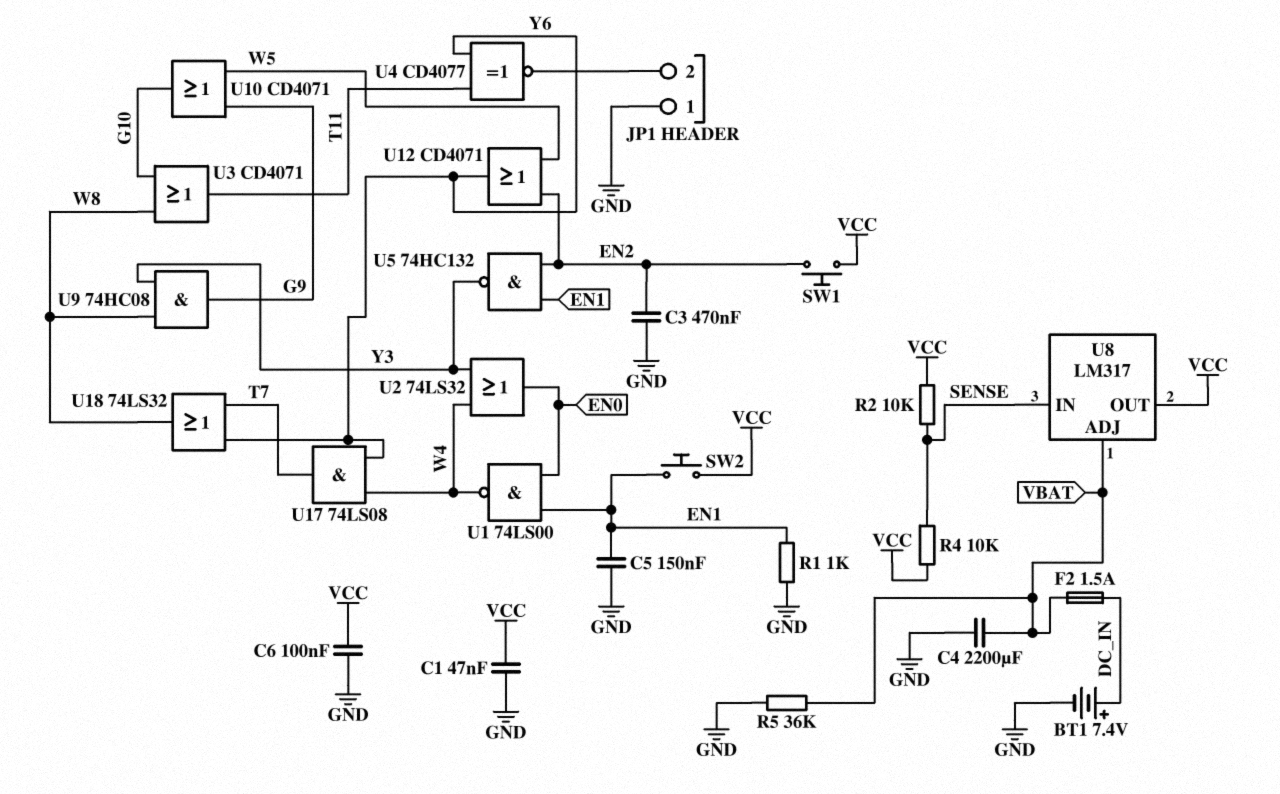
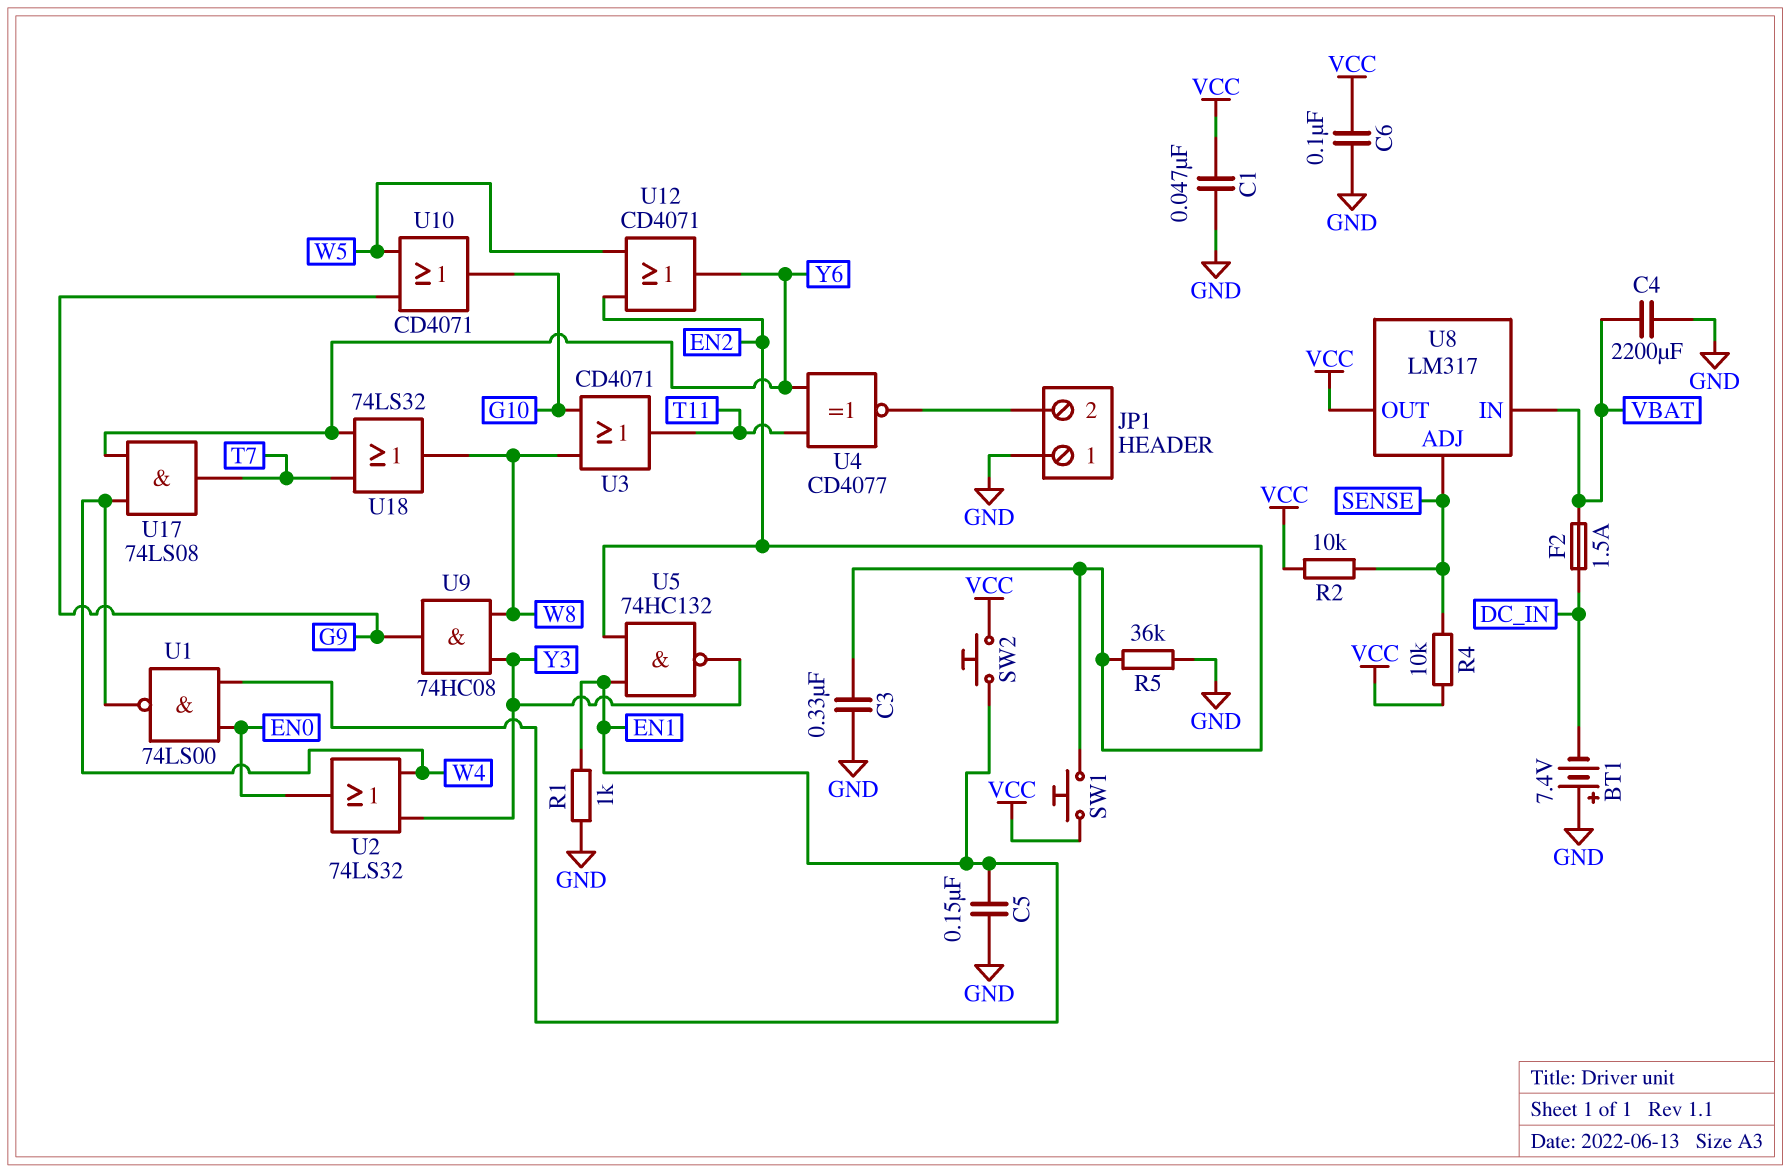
BT1: 7.4V (plus DC_IN, minus GND) -> 7.4V (plus GND, minus DC_IN)
C3: 470nF (EN2, GND) -> 330nF (EN2, GND)
R5: 36k (GND, VBAT) -> 36k (EN2, GND)
U8 pin ADJ: VBAT -> SENSE
U8 pin IN: SENSE -> VBAT

